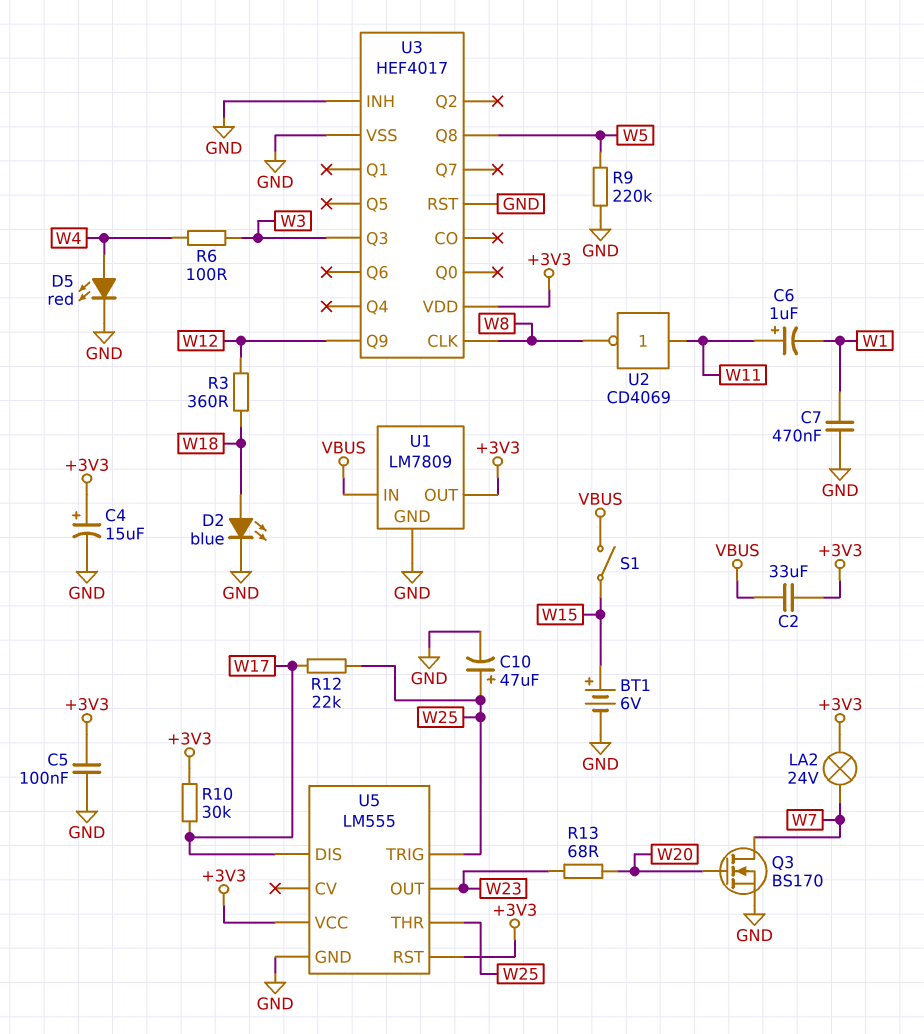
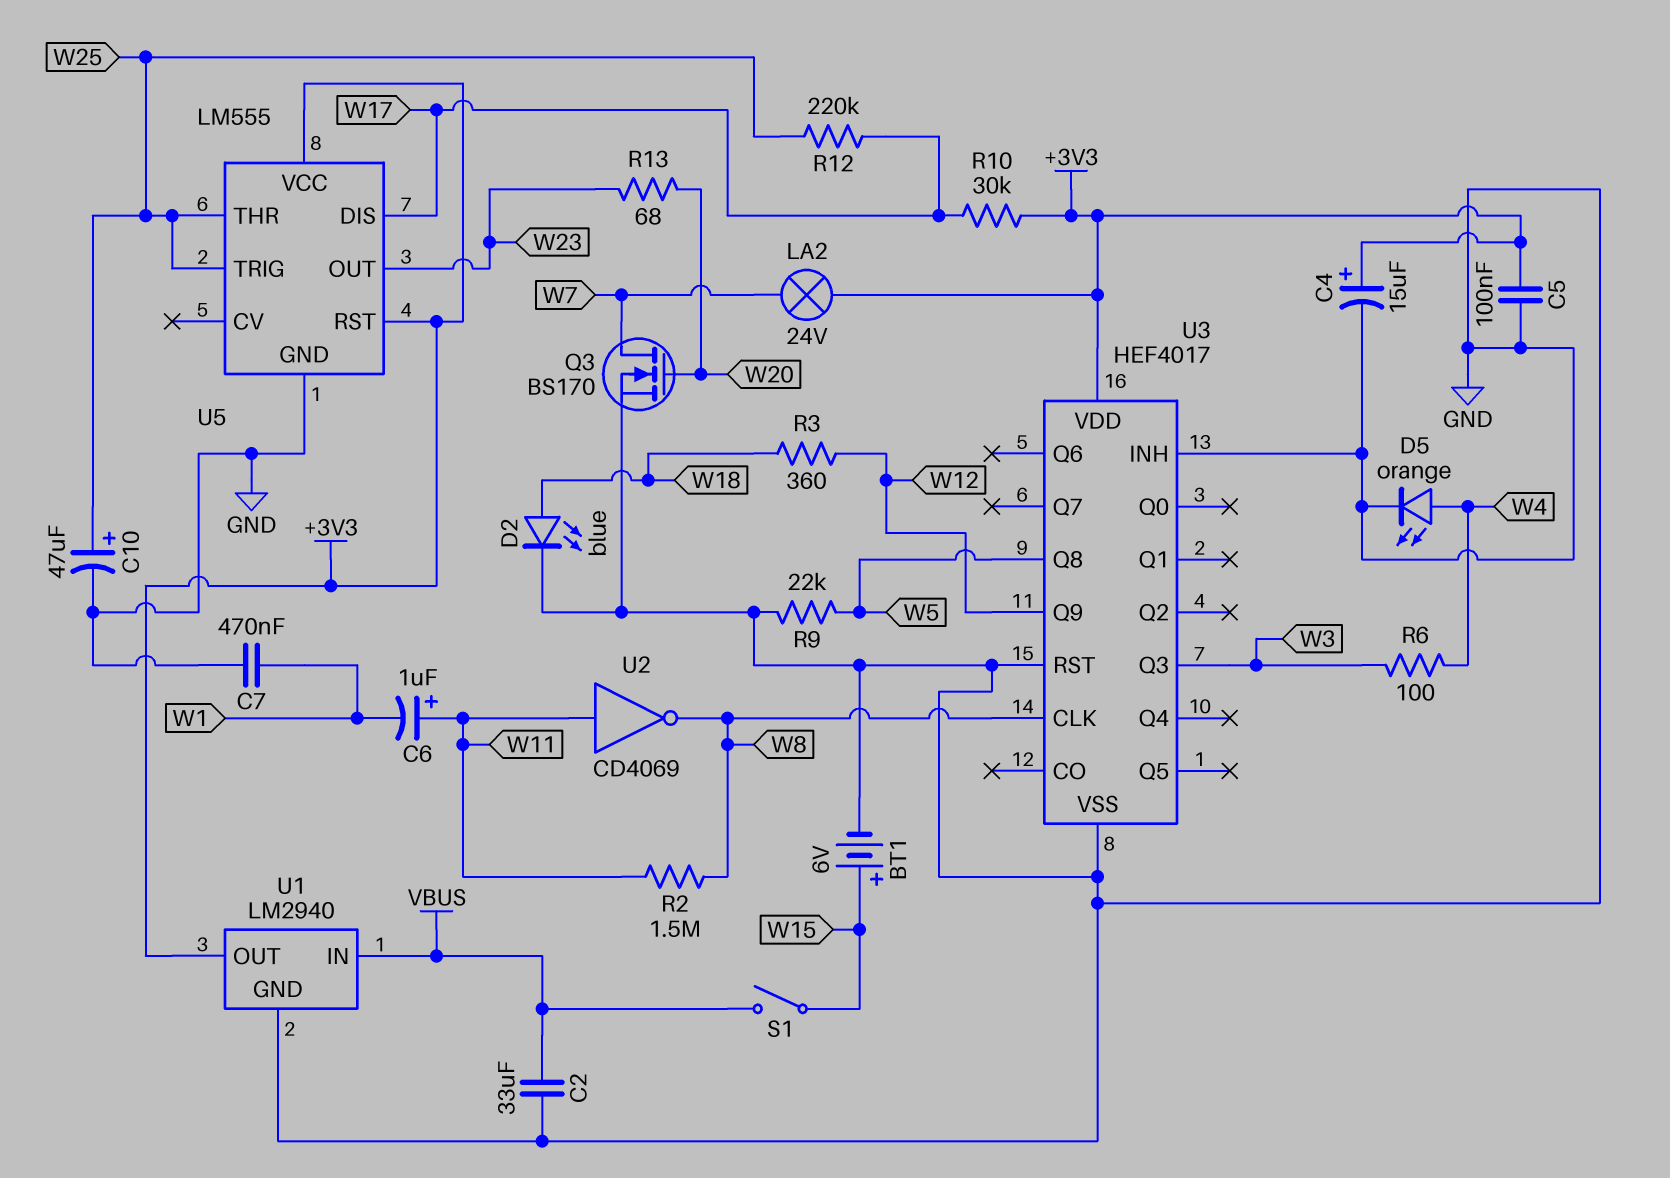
C2: 33uF (+3V3, VBUS) -> 33uF (GND, VBUS)
D5: LED red (A W4, K GND) -> LED orange (A W4, K GND)
R2: none -> 1.5M (W8, W11)
R9: 220k (GND, W5) -> 22k (GND, W5)
R12: 22k (W17, W25) -> 220k (W17, W25)
U1: LM7809 -> LM2940

